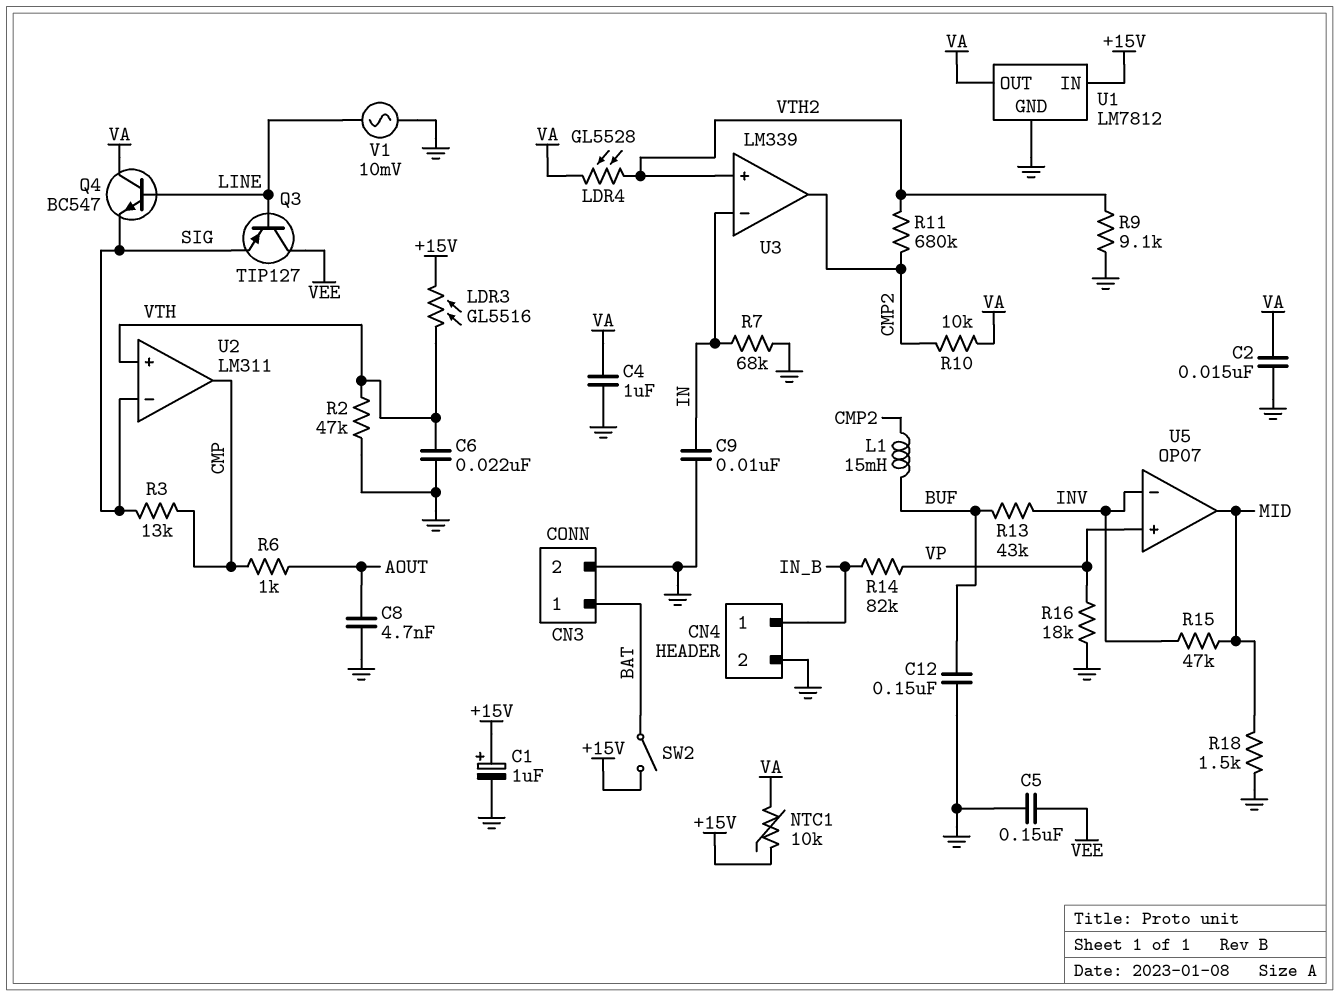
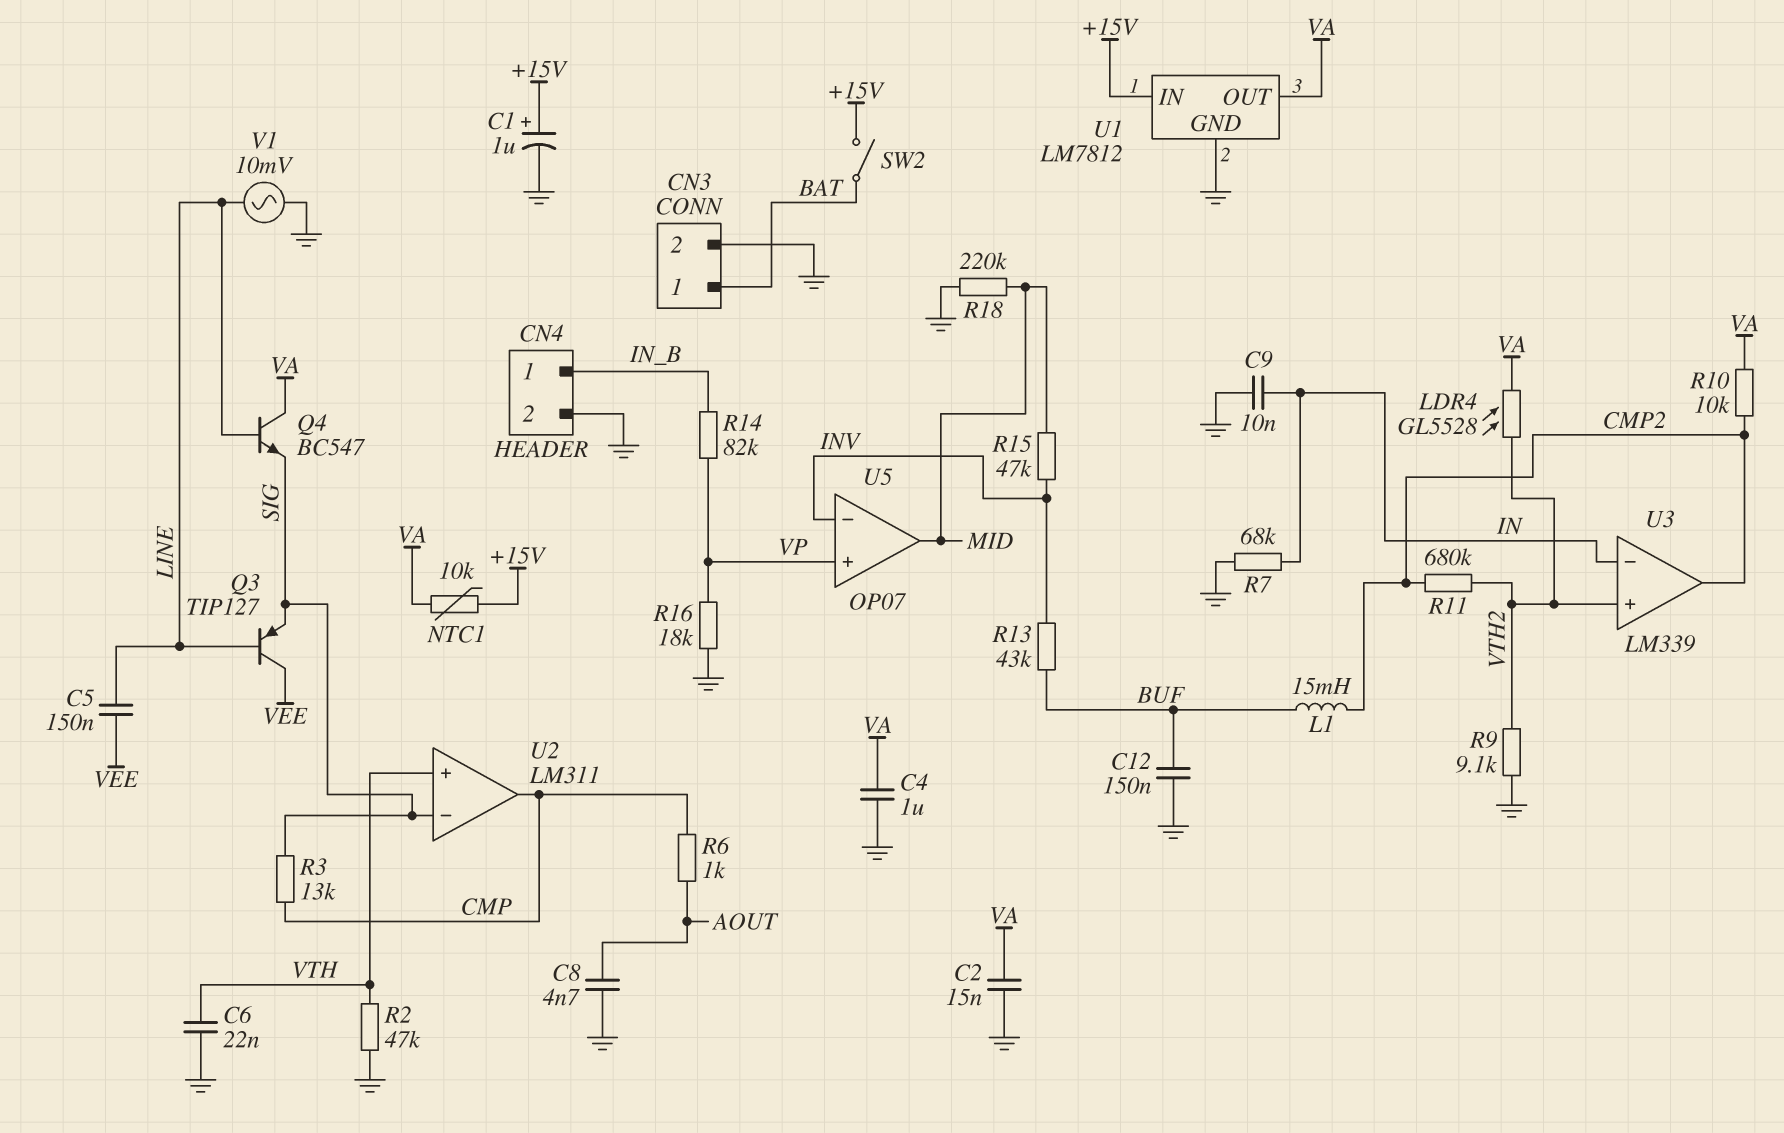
C5: 150nF (GND, VEE) -> 150nF (LINE, VEE)
LDR3: GL5516 (+15V, VTH) -> none
R18: 1.5k (GND, MID) -> 220k (GND, MID)

